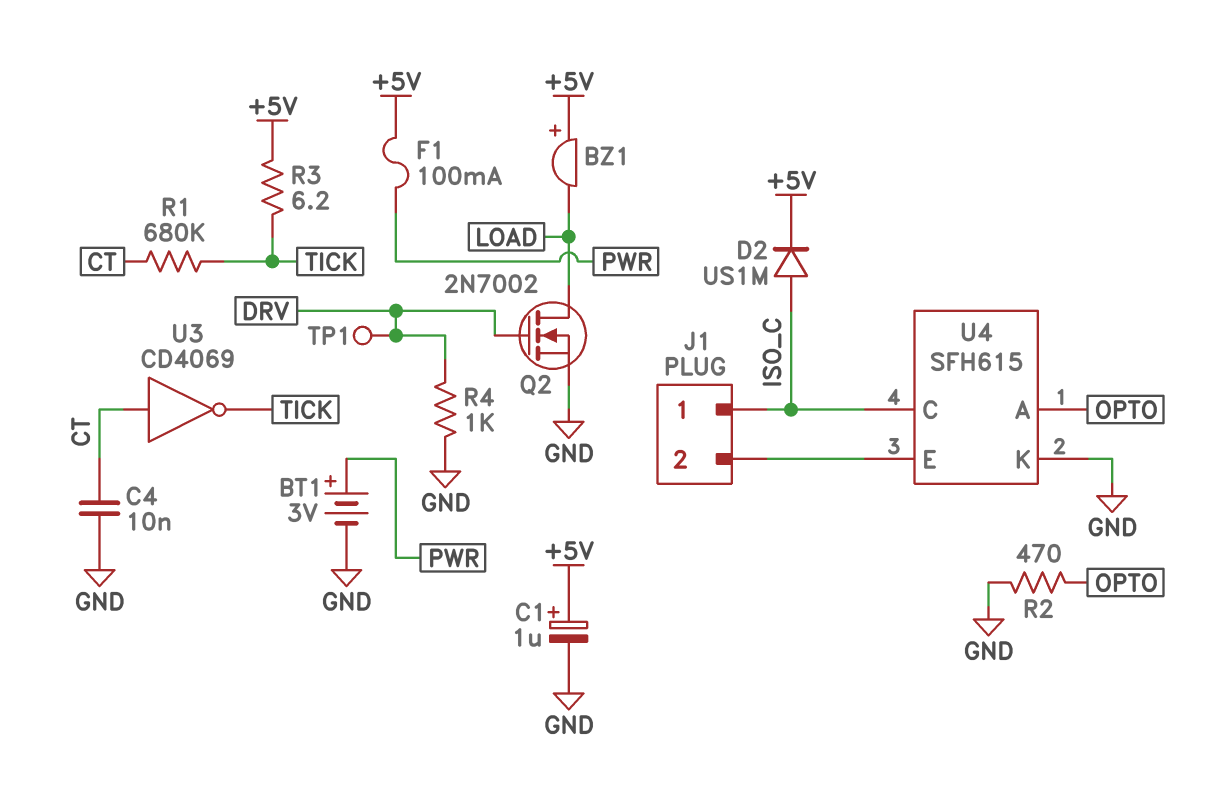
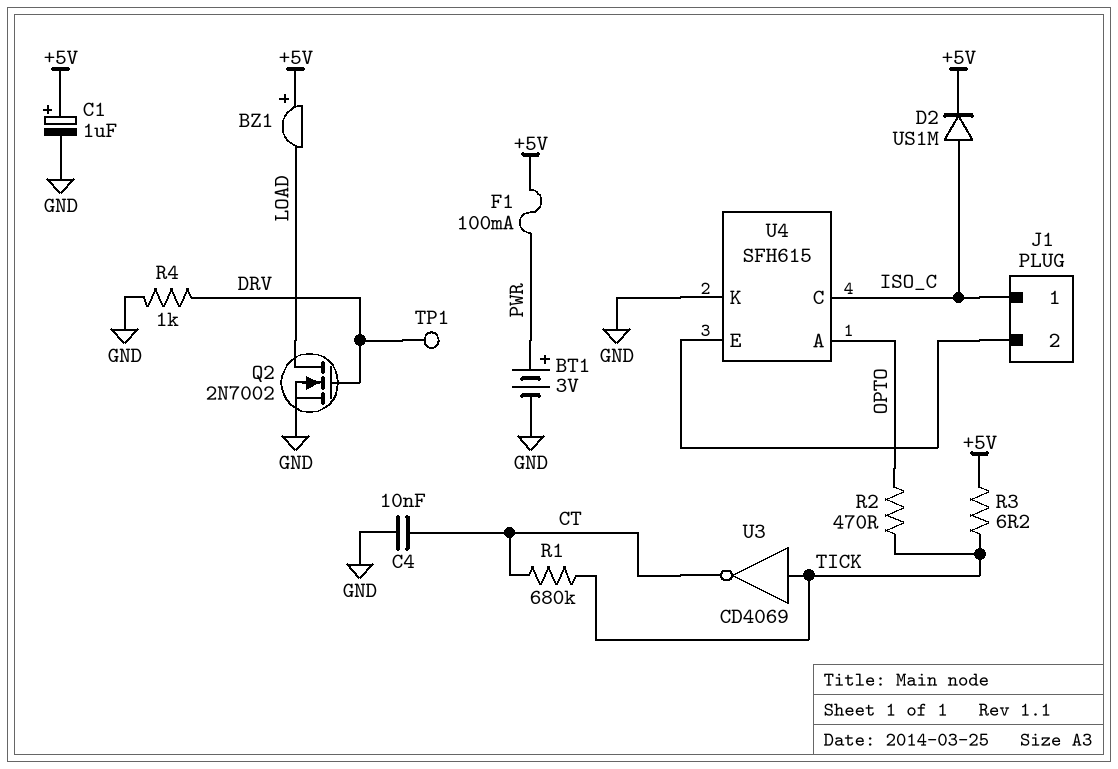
R2: 470 (GND, OPTO) -> 470 (OPTO, TICK)
U3: NOT CD4069 (in CT, out TICK) -> NOT CD4069 (in TICK, out CT)

